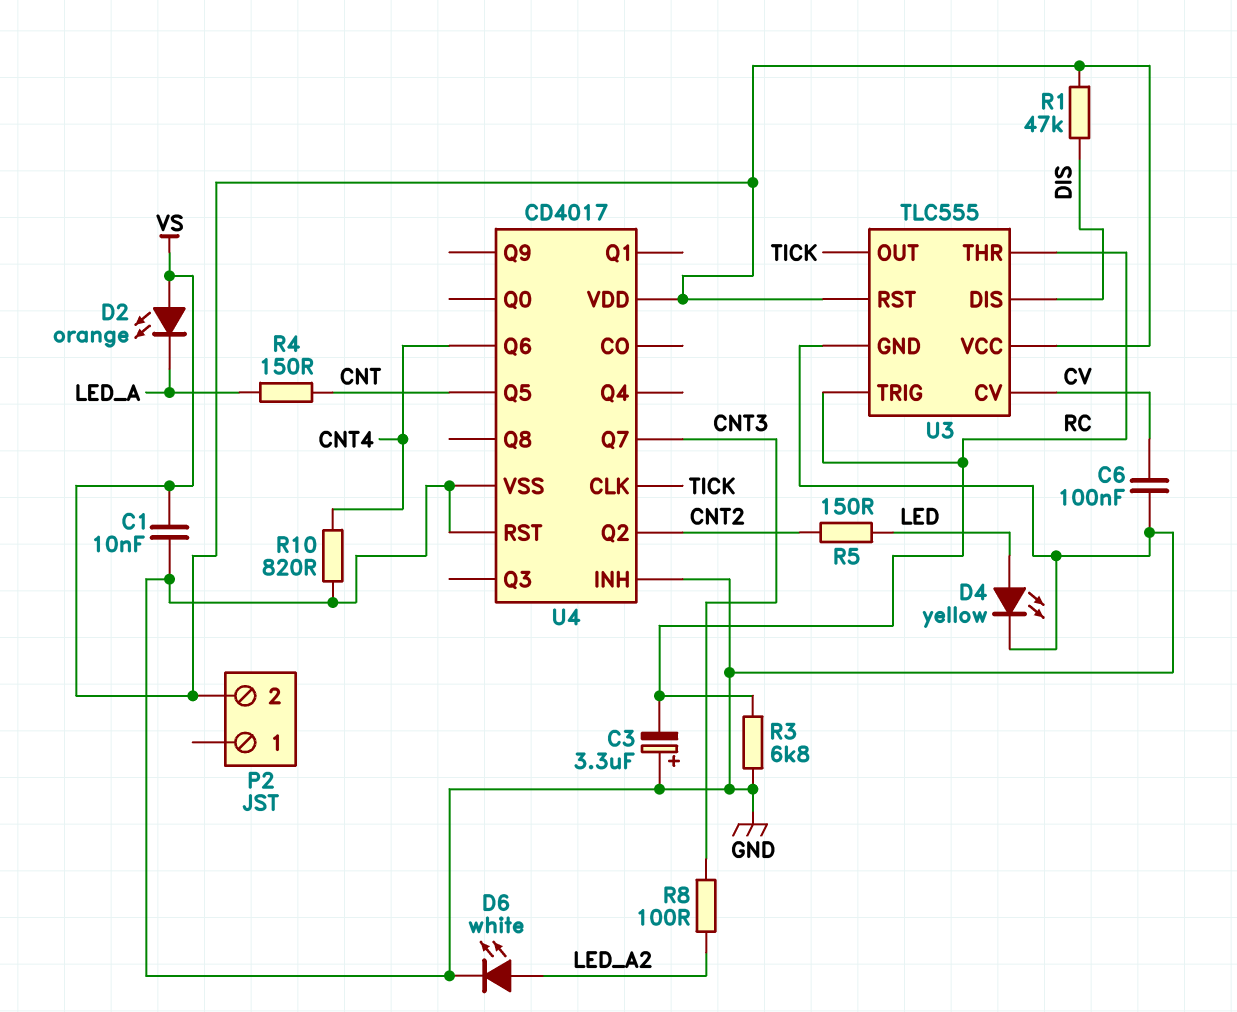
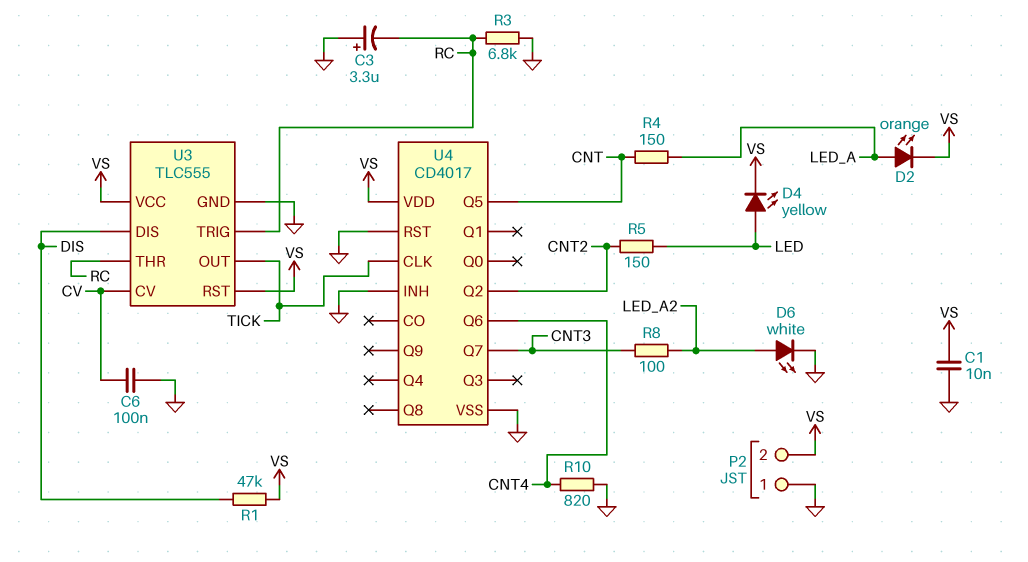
D2: LED orange (A VS, K LED_A) -> LED orange (A LED_A, K VS)
D4: LED yellow (A LED, K GND) -> LED yellow (A LED, K VS)
P2 pin 1: none -> GND

